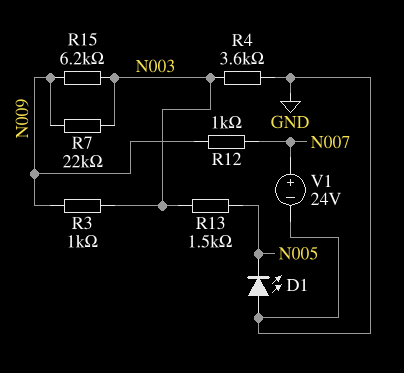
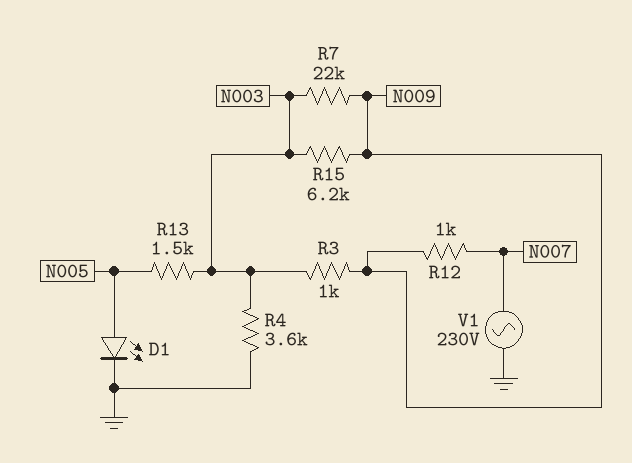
D1: LED (A GND, K N005) -> LED (A N005, K GND)
V1: 24V (plus N007, minus GND) -> AC 230V (GND, N007)

